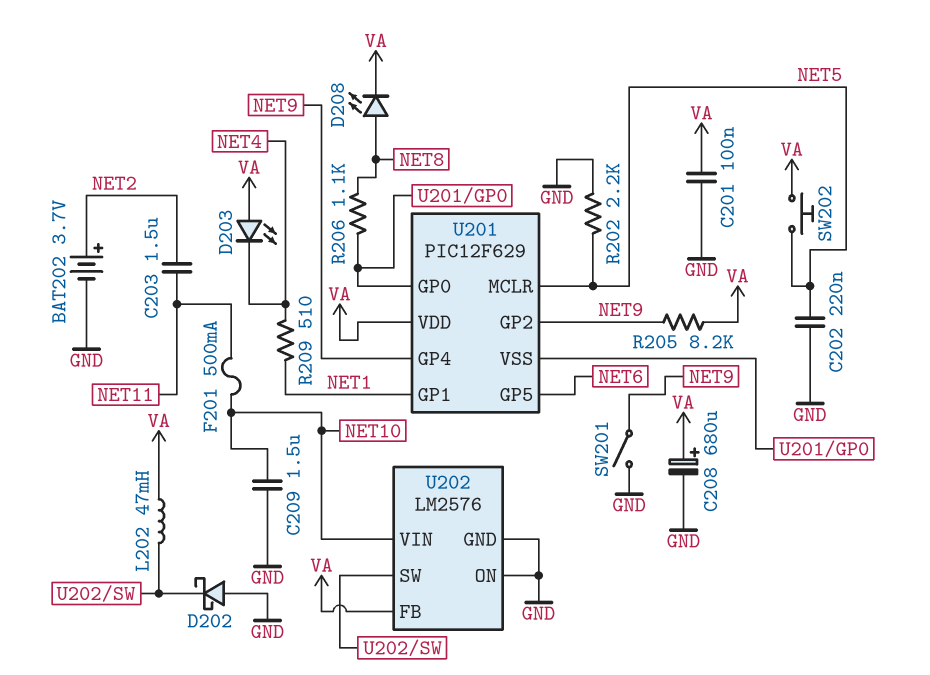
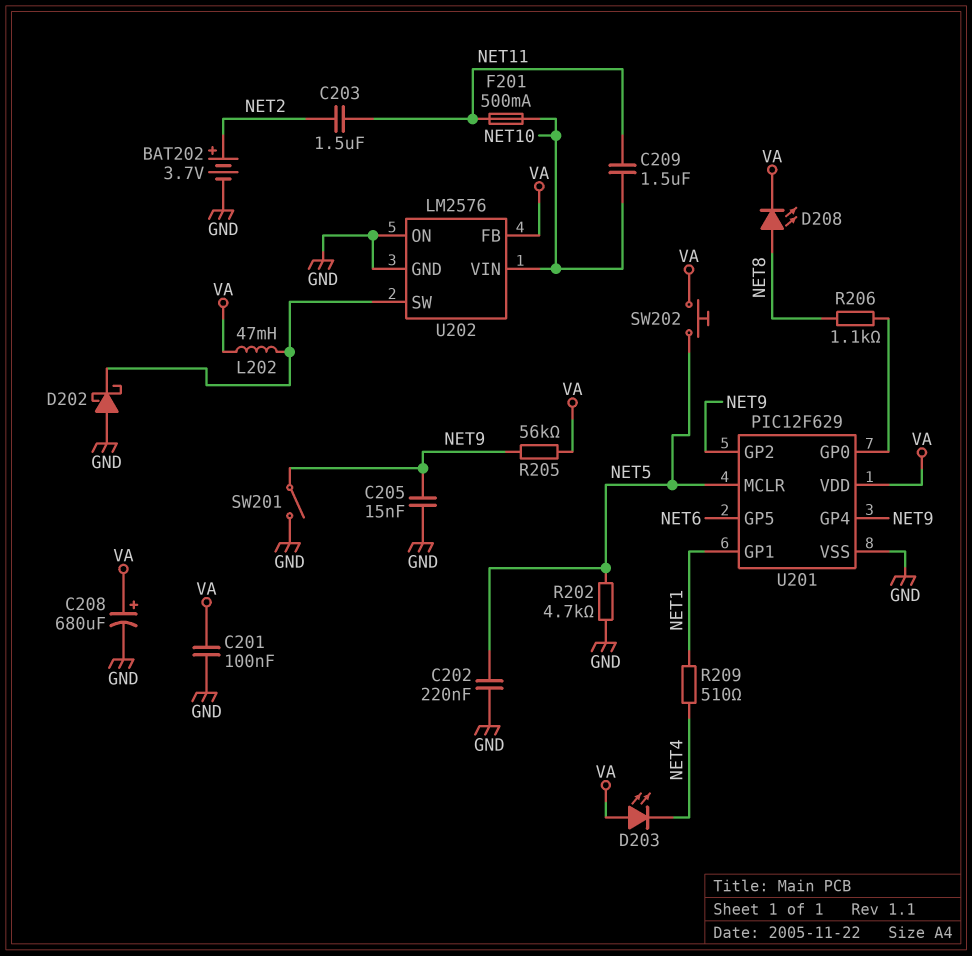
C205: none -> 15nF (GND, NET9)
C209: 1.5uF (GND, NET10) -> 1.5uF (NET10, NET11)
R202: 2.2k (GND, NET5) -> 4.7k (GND, NET5)
R205: 8.2k (NET9, VA) -> 56k (NET9, VA)
U201 pin VSS: U201/GP0 -> GND

